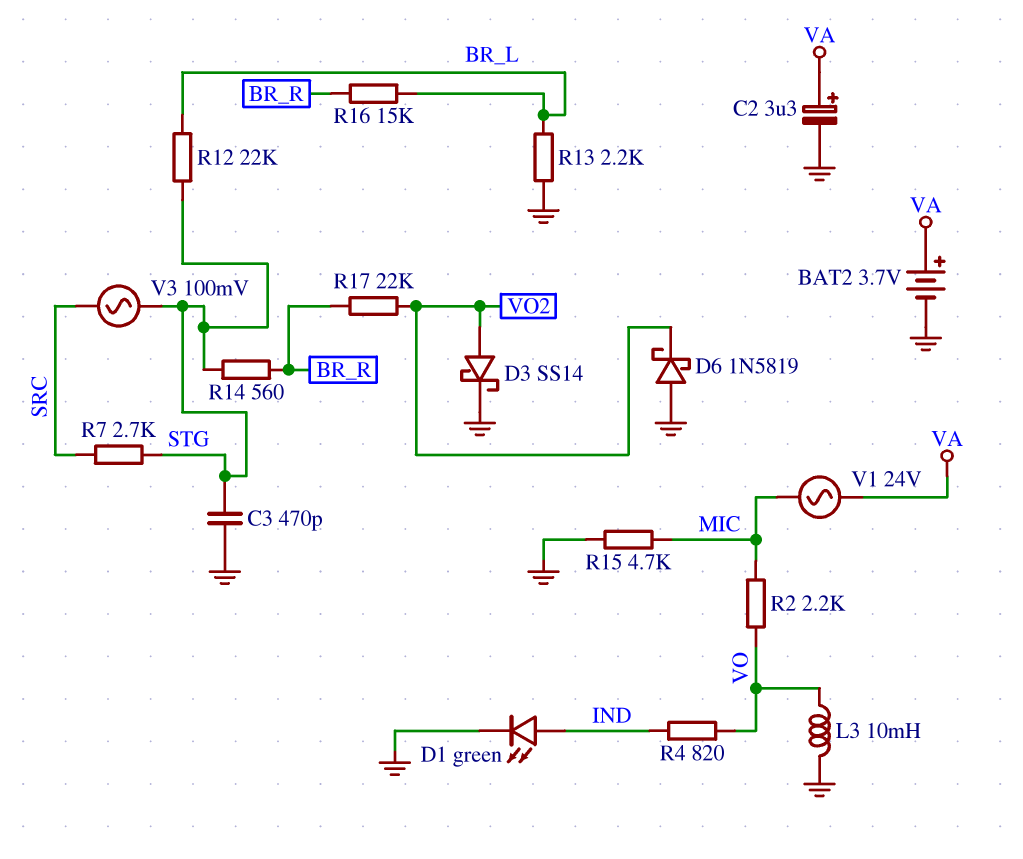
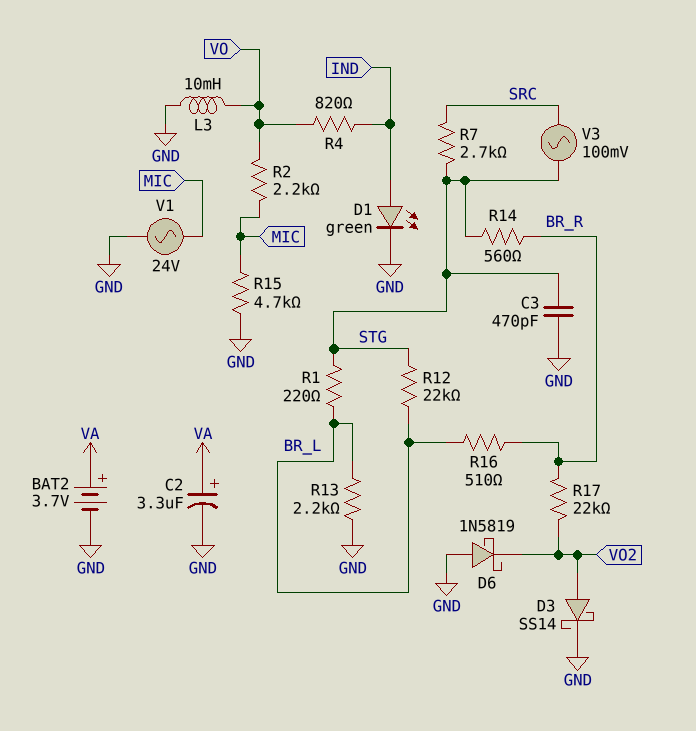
R1: none -> 220 (BR_L, STG)
R16: 15k (BR_L, BR_R) -> 510 (BR_L, BR_R)
V1: AC 24V (MIC, VA) -> AC 24V (GND, MIC)

